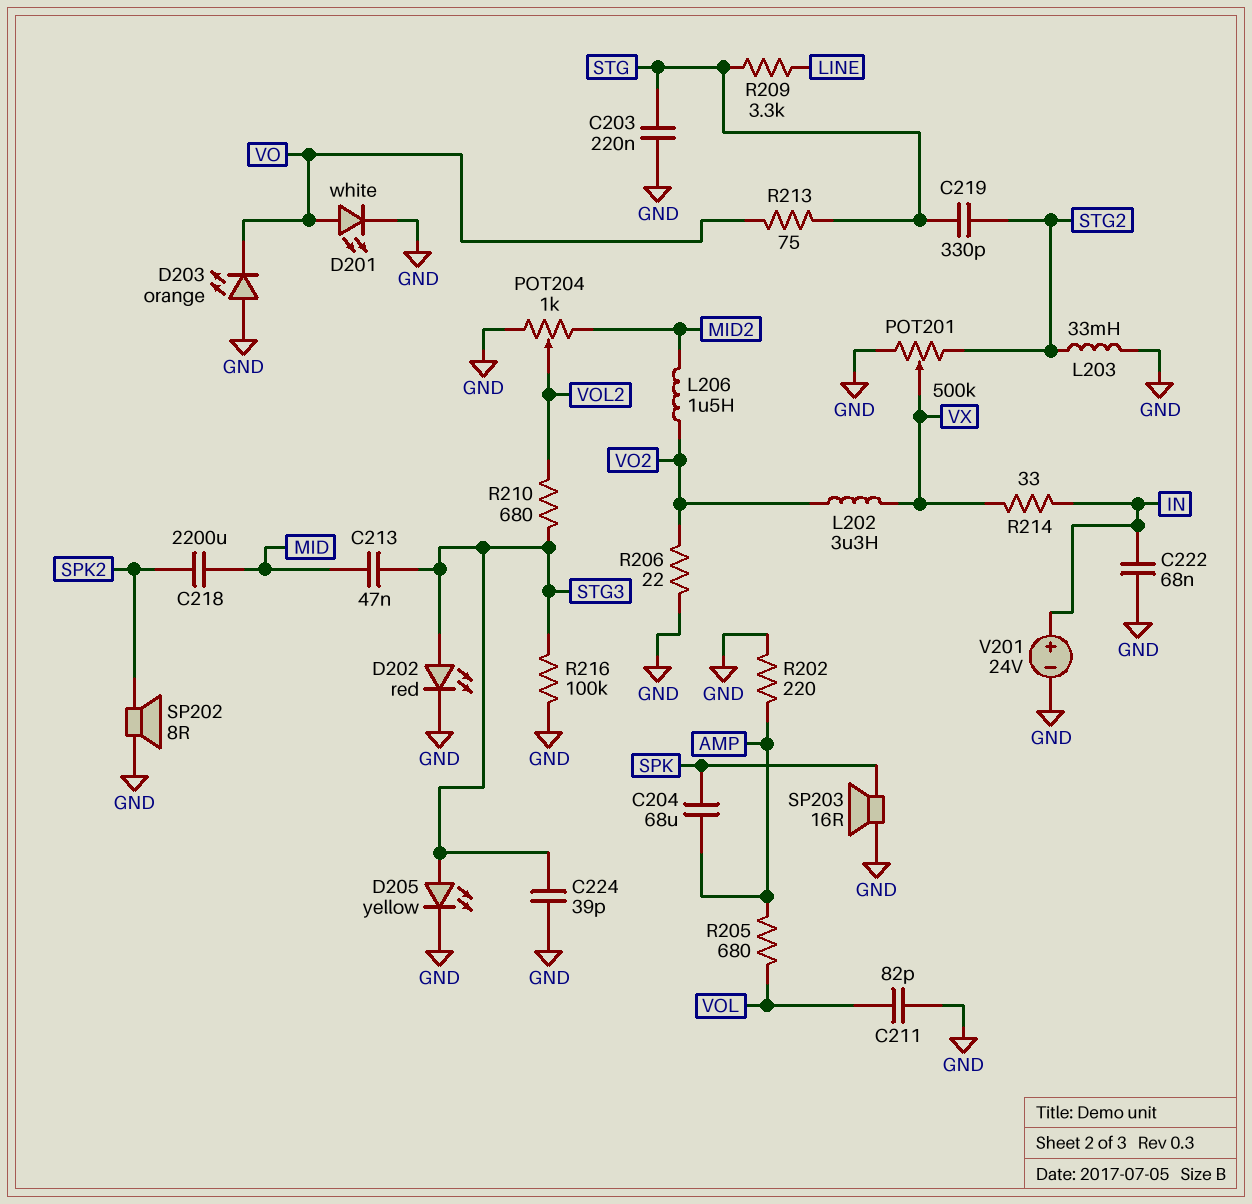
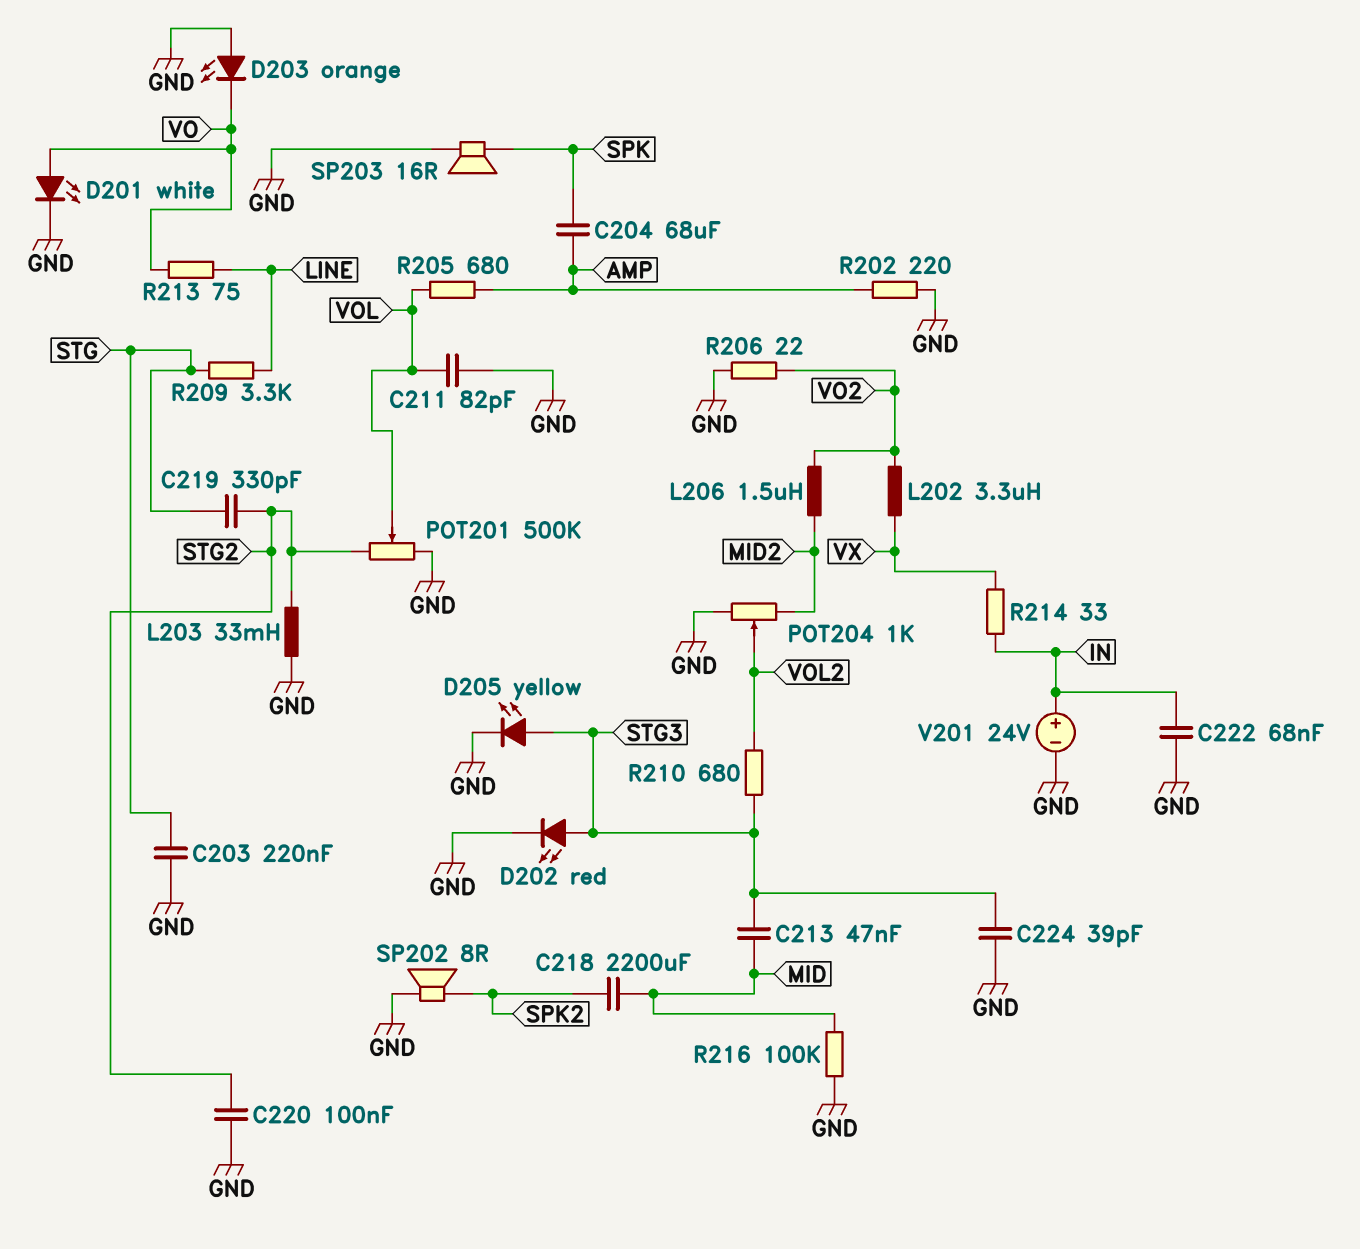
C220: none -> 100nF (GND, STG2)
POT201: 500k (GND, STG2, wiper VX) -> 500k (GND, STG2, wiper VOL)
R213: 75 (STG, VO) -> 75 (LINE, VO)
R216: 100k (GND, STG3) -> 100k (GND, MID)

